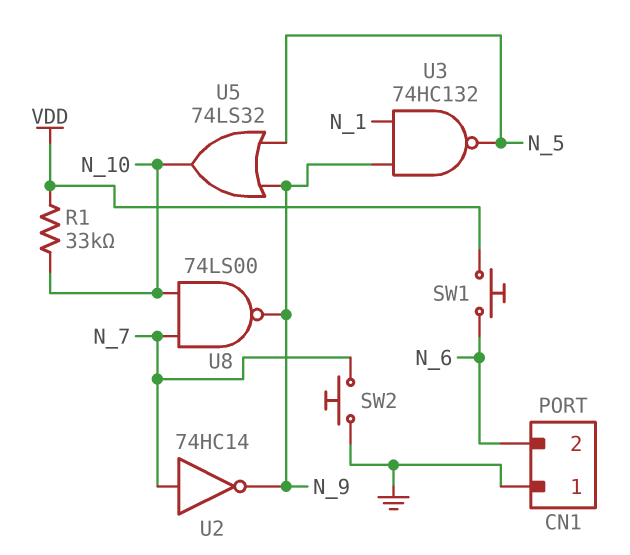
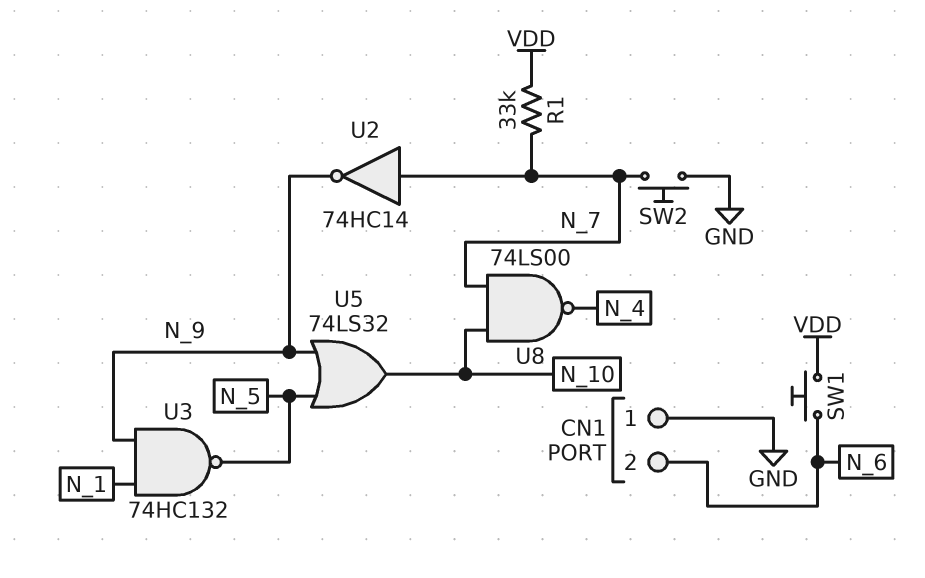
R1: 33k (N_10, VDD) -> 33k (N_7, VDD)
U8: NAND 74LS00 (in N_7, in N_10, out N_9) -> NAND 74LS00 (in N_7, in N_10, out N_4)

